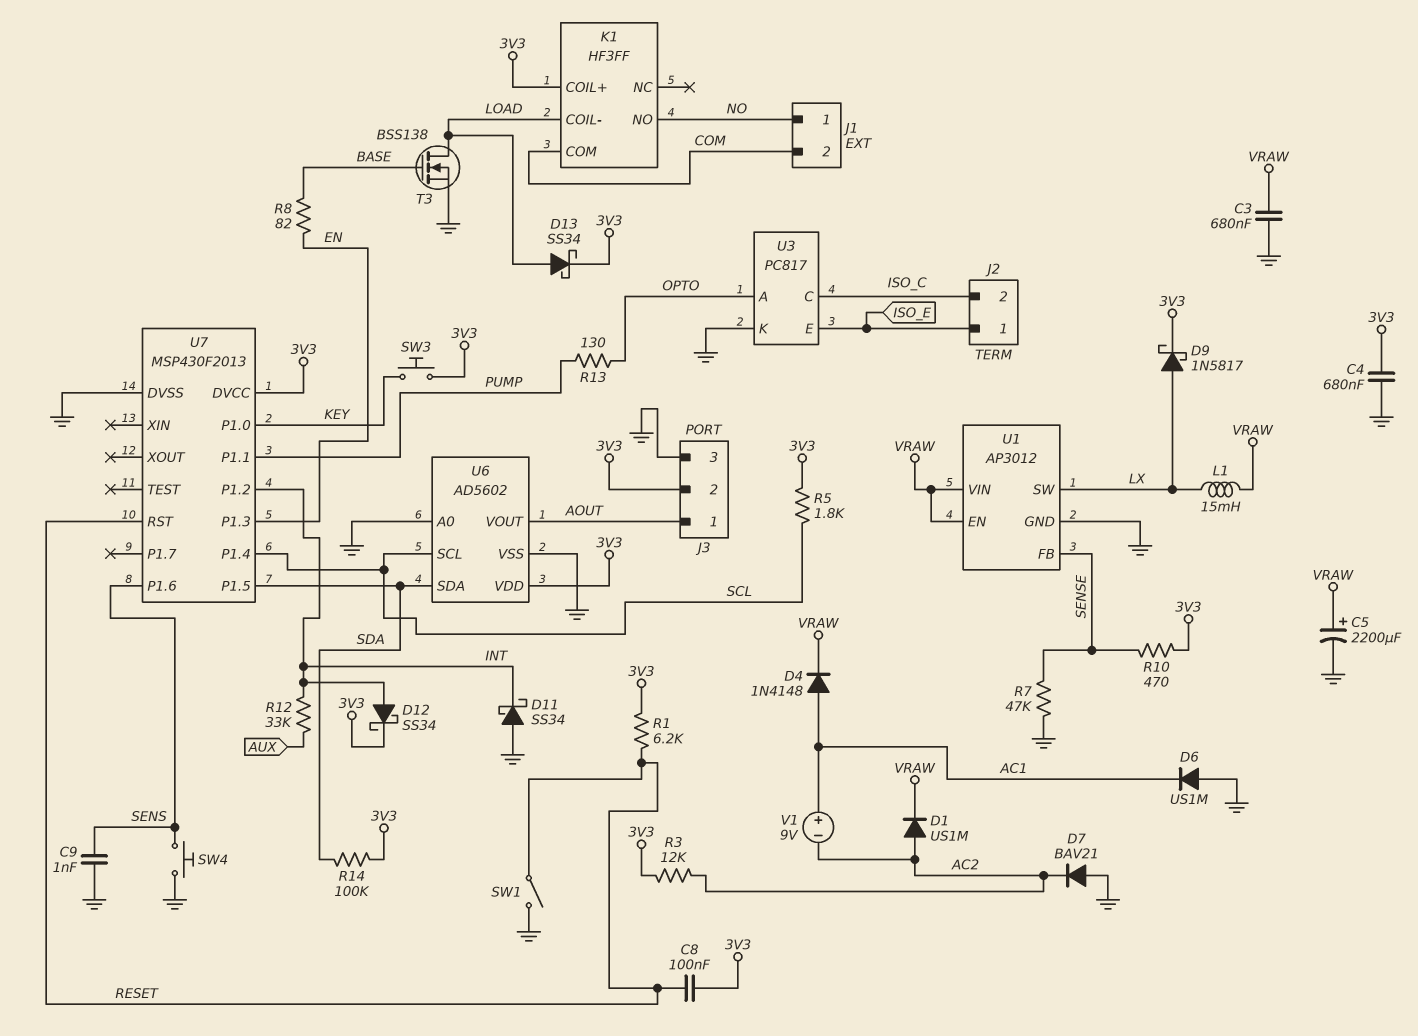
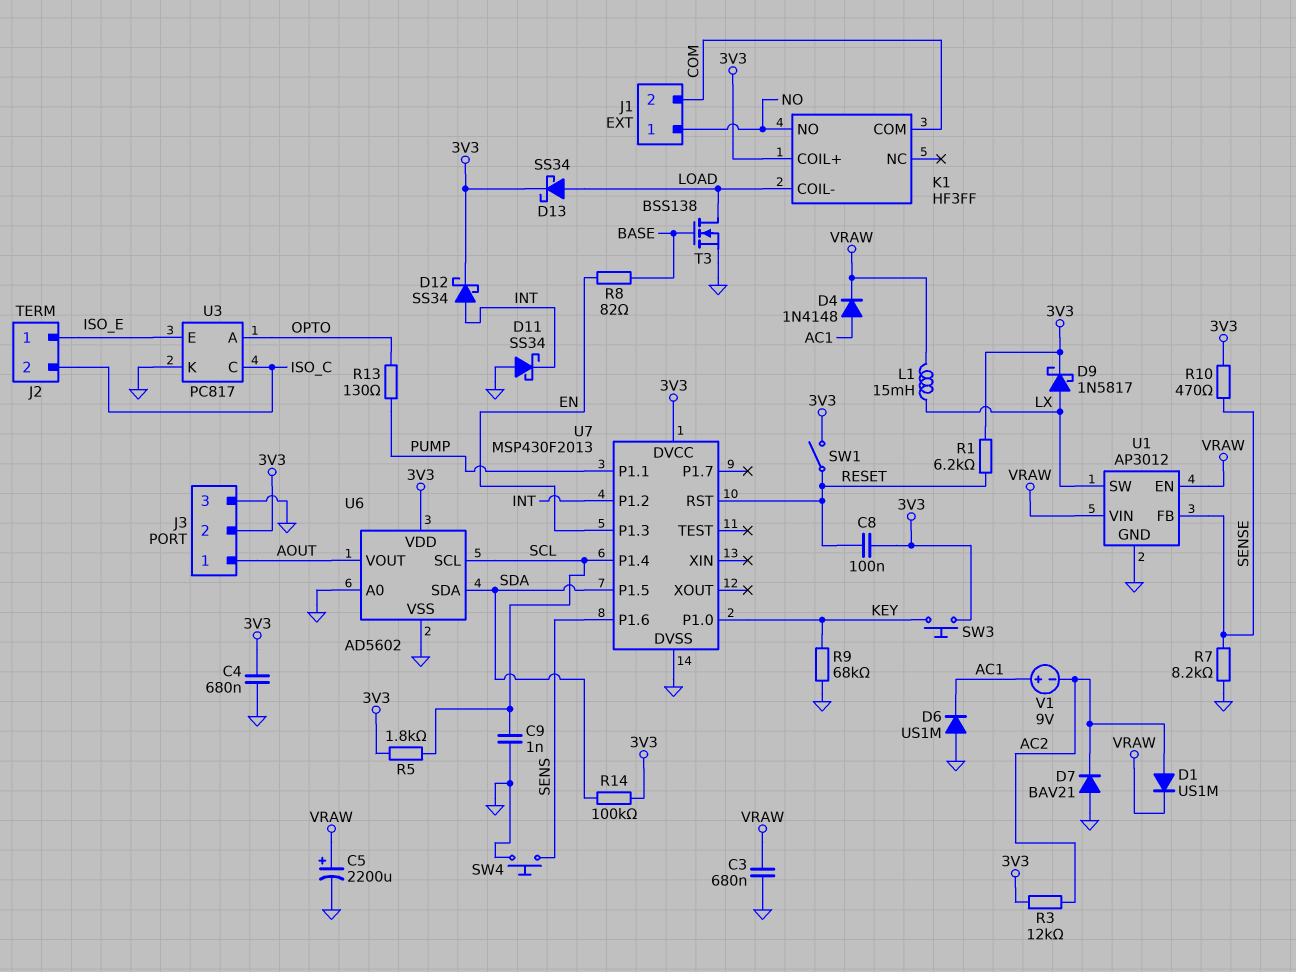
C9: 1nF (GND, SENS) -> 1nF (GND, SCL)
R7: 47k (GND, SENSE) -> 8.2k (GND, SENSE)
R9: none -> 68k (GND, KEY)
R12: 33k (AUX, INT) -> none
SW1: switch (GND, RESET) -> switch (3V3, RESET)

